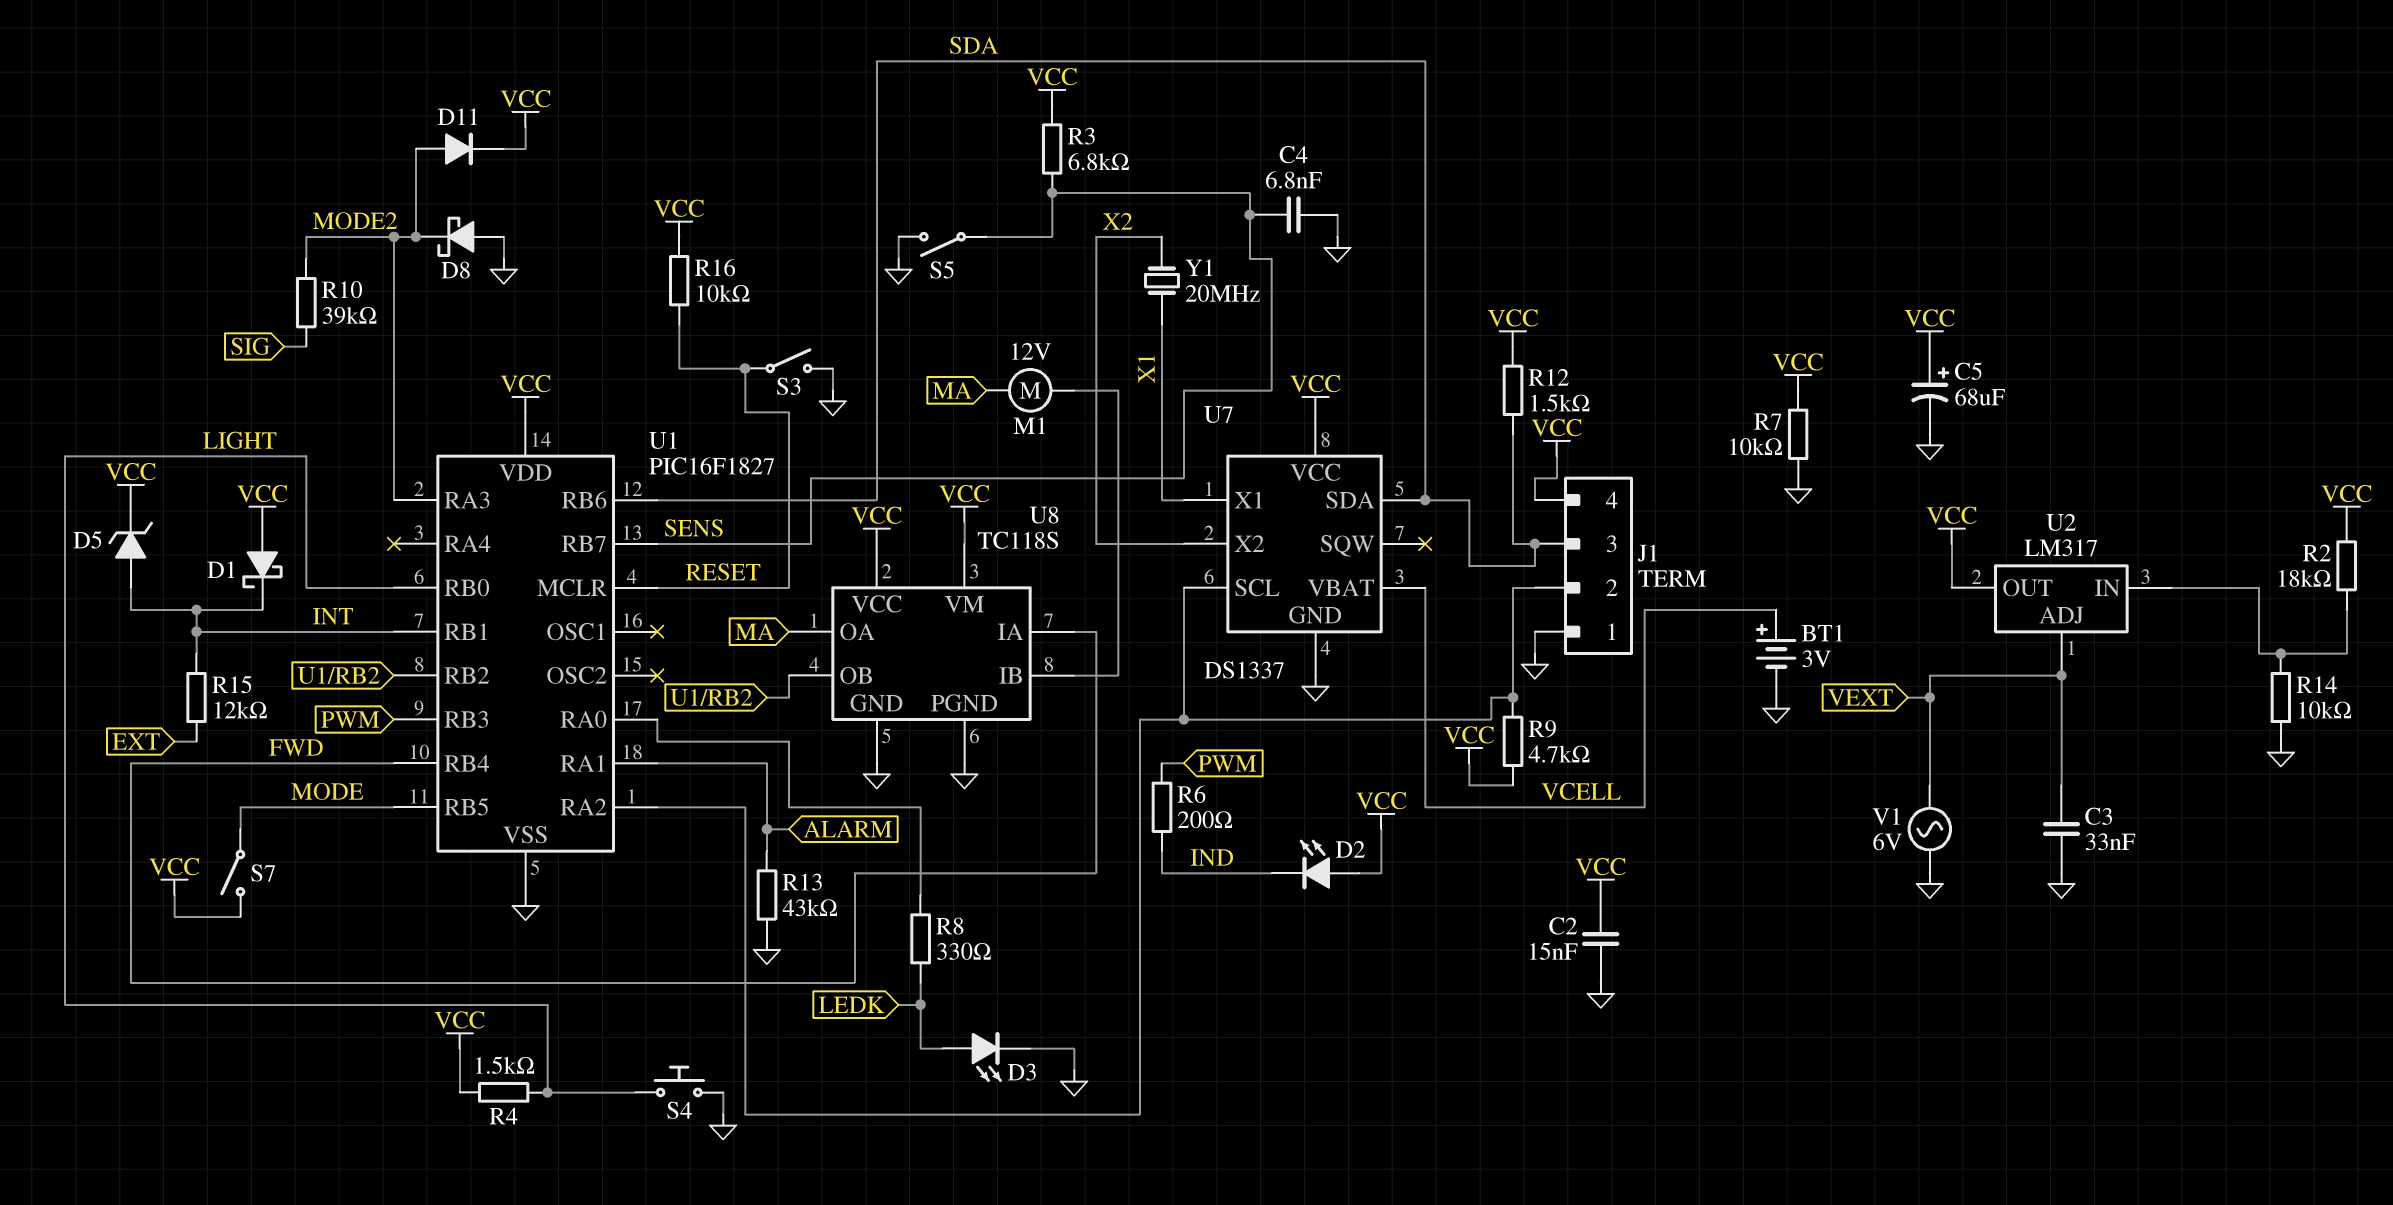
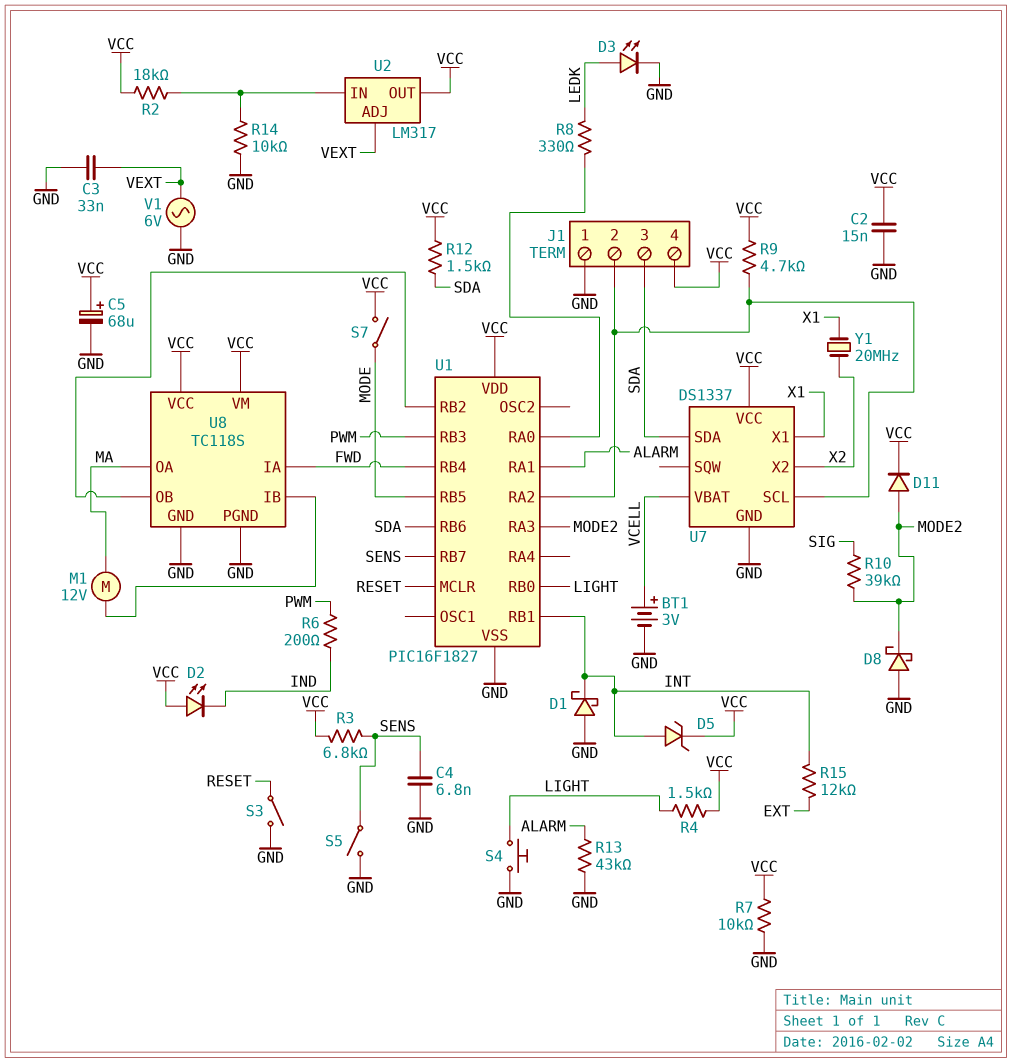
D1: schottky (A VCC, K INT) -> schottky (A GND, K INT)
R16: 10k (RESET, VCC) -> none

